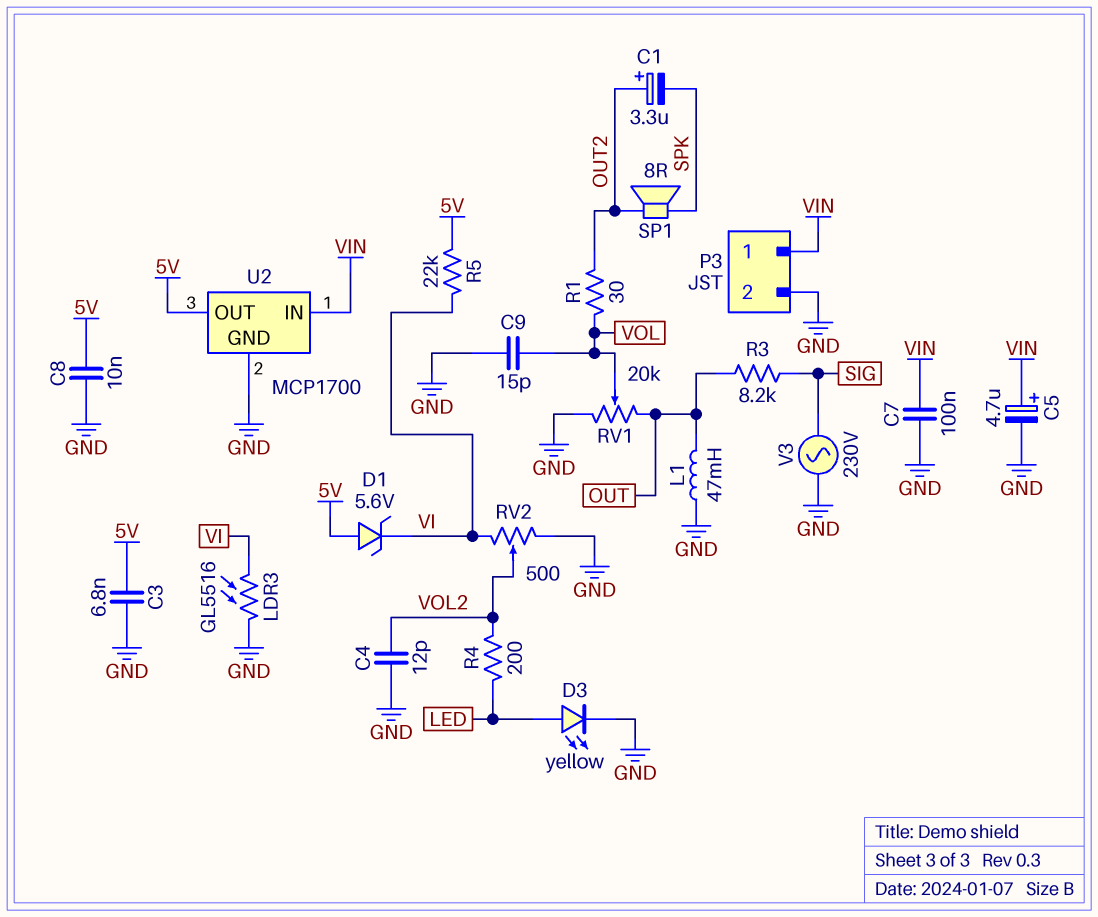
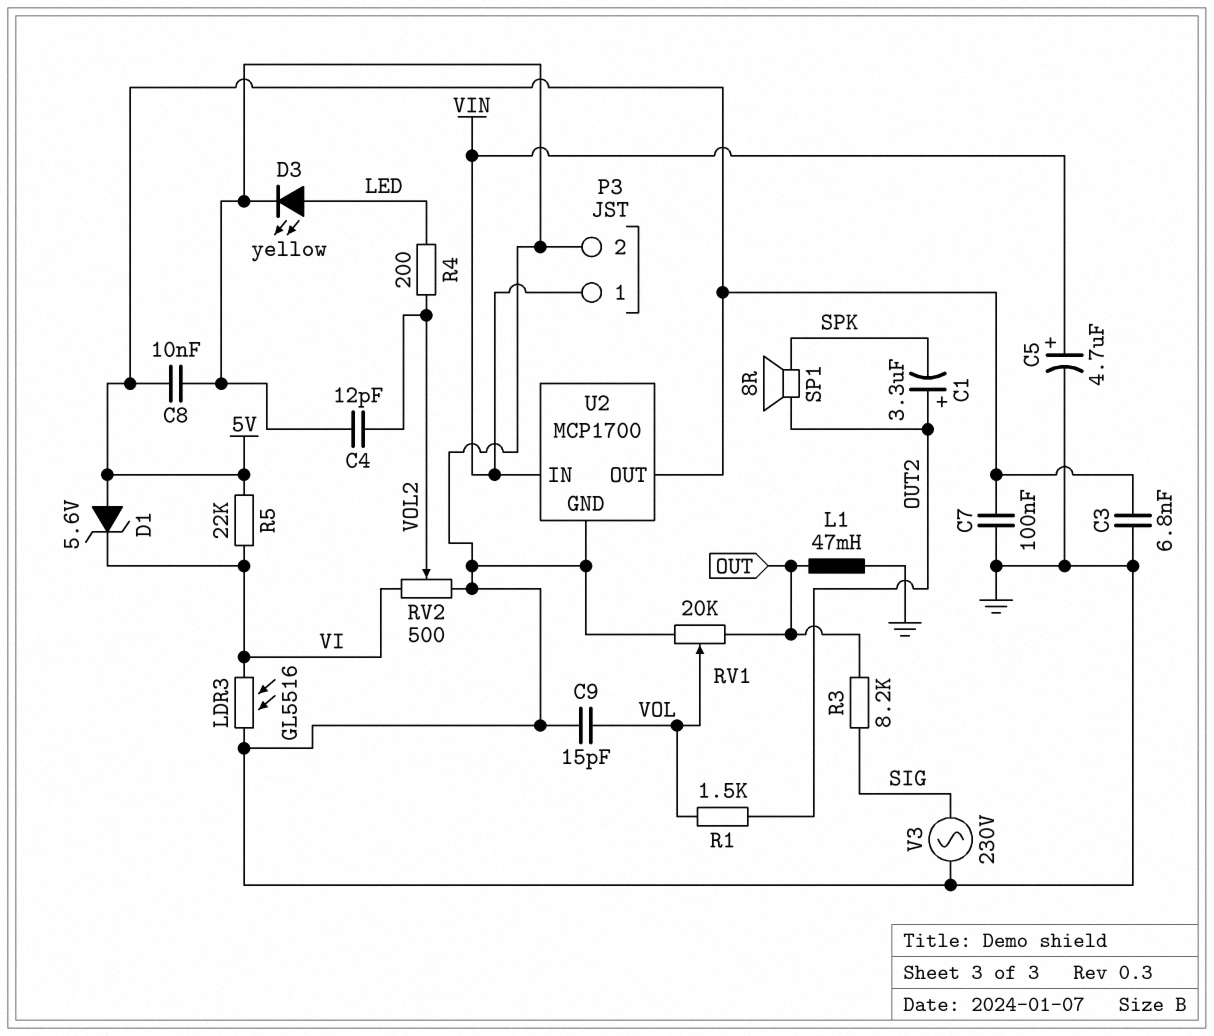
C7: 100nF (GND, VIN) -> 100nF (5V, GND)
R1: 30 (OUT2, VOL) -> 1.5k (OUT2, VOL)

